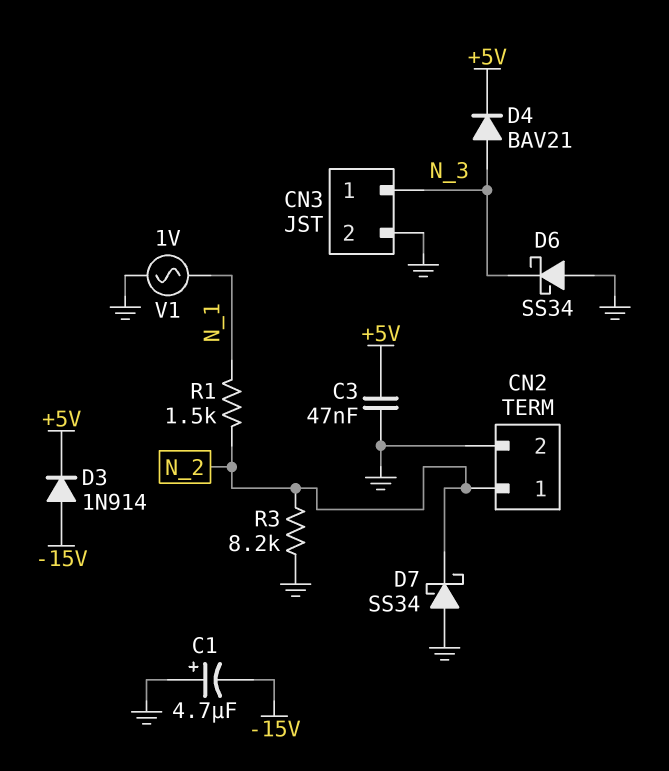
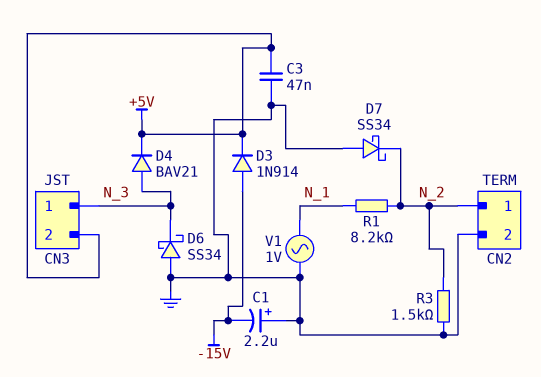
C1: 4.7uF (plus GND, minus -15V) -> 2.2uF (plus GND, minus -15V)
CN3 pin 2: GND -> +5V
R1: 1.5k (N_1, N_2) -> 8.2k (N_1, N_2)
R3: 8.2k (GND, N_2) -> 1.5k (GND, N_2)

